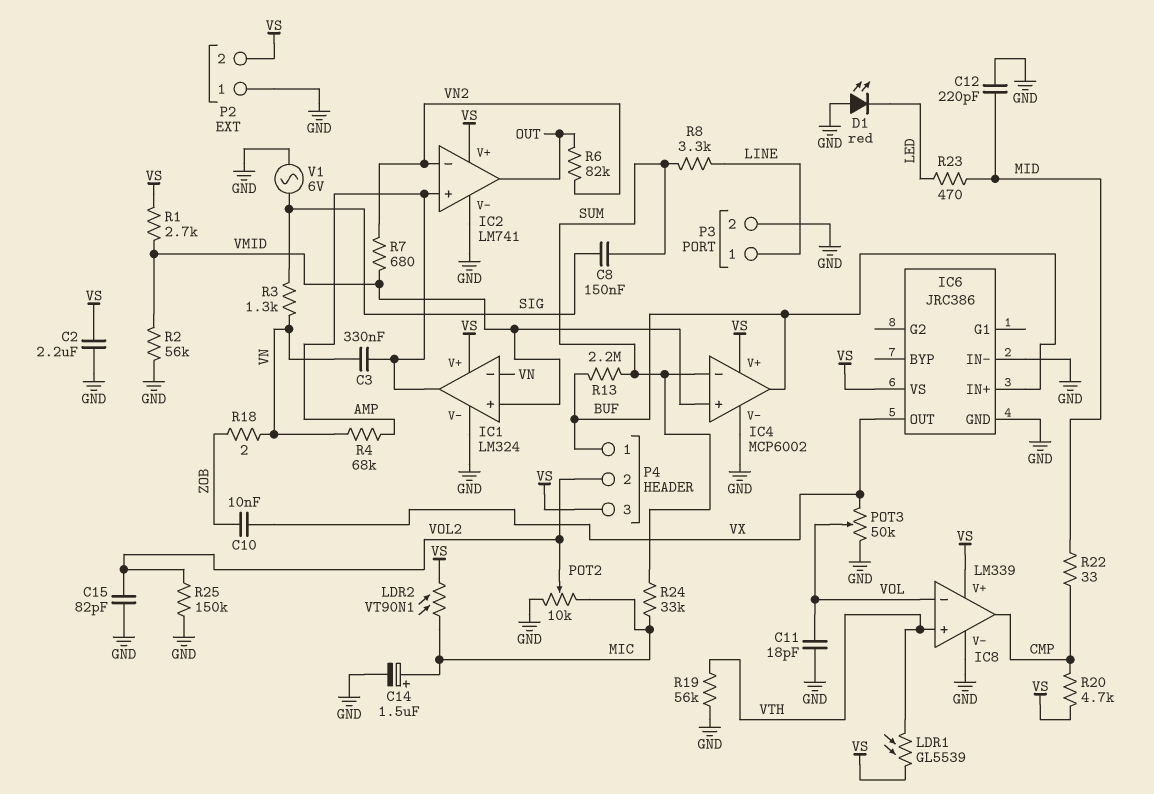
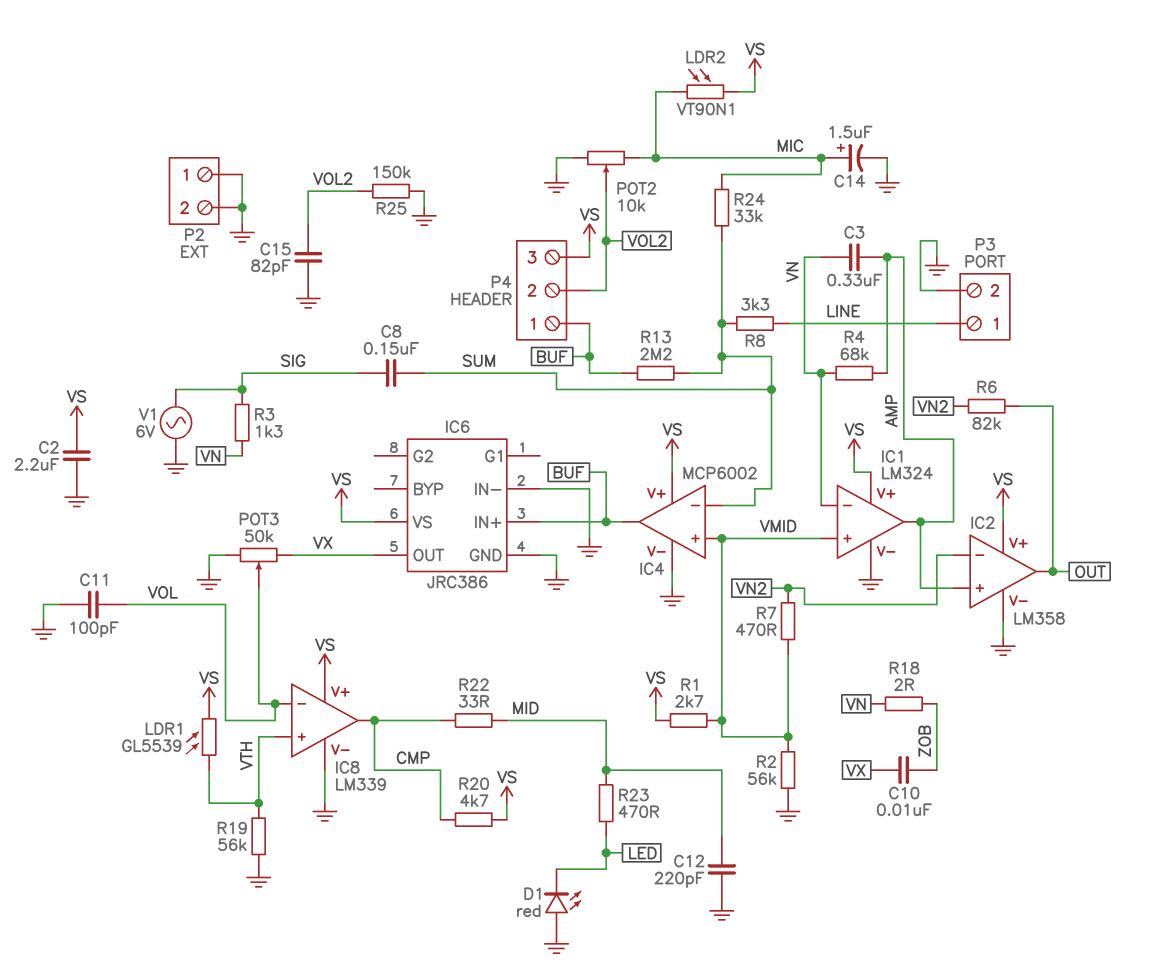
C11: 18pF (GND, VOL) -> 100pF (GND, VOL)
IC2: LM741 -> LM358
P2 pin 2: VS -> GND
R7: 680 (VMID, VN2) -> 470 (VMID, VN2)

